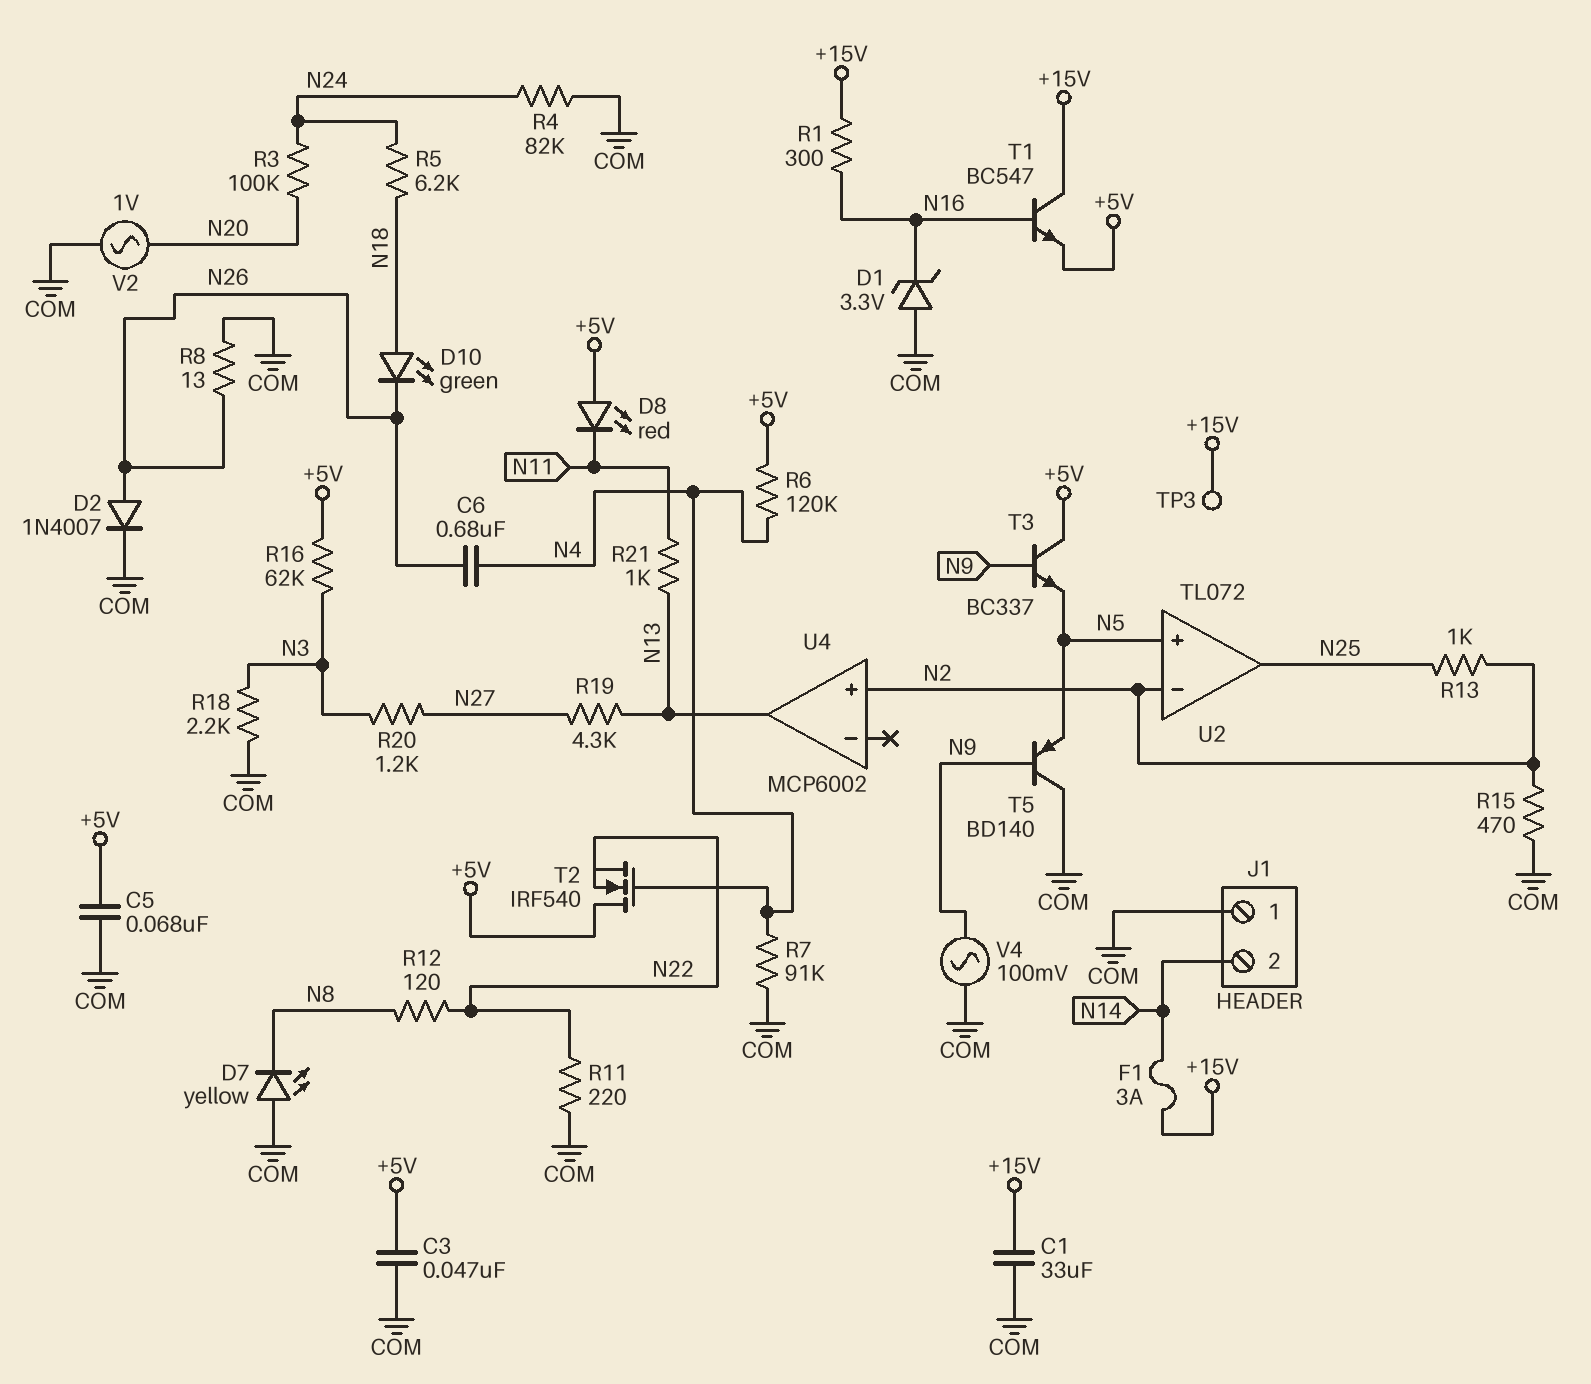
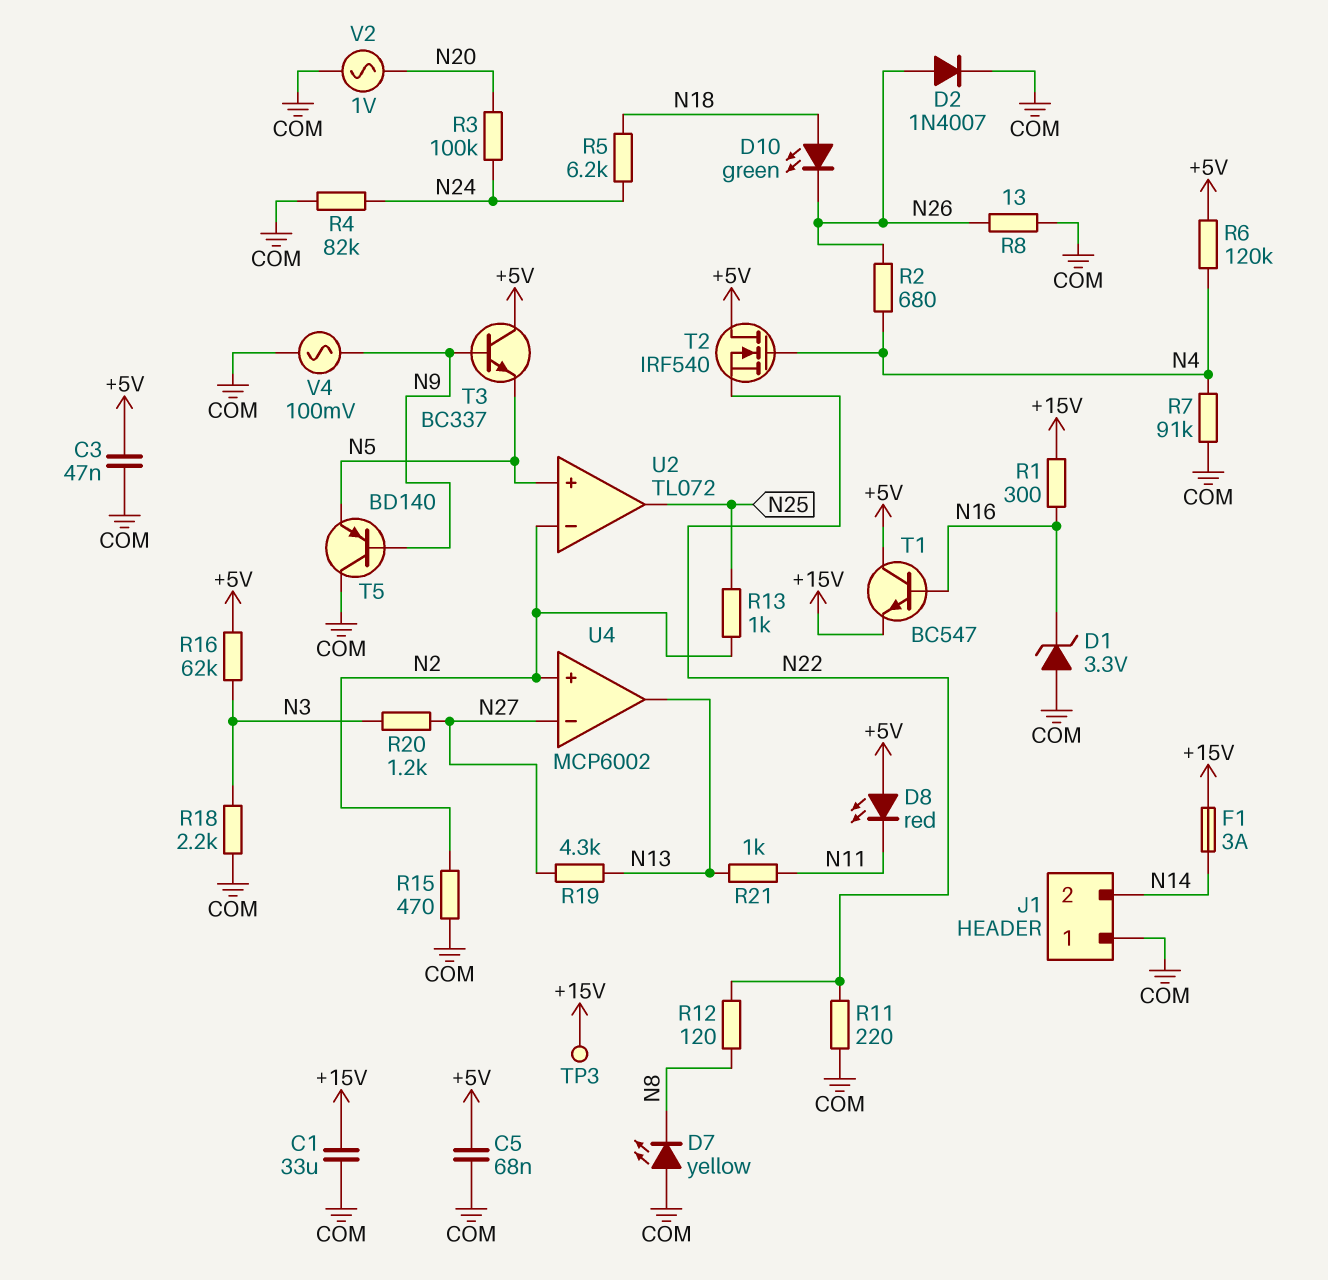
C6: 680nF (N4, N26) -> none
R2: none -> 680 (N4, N26)
T1: NPN BC547 (B N16, C +15V, E +5V) -> NPN BC547 (B N16, C +5V, E +15V)
U4 pin in-: none -> N27

